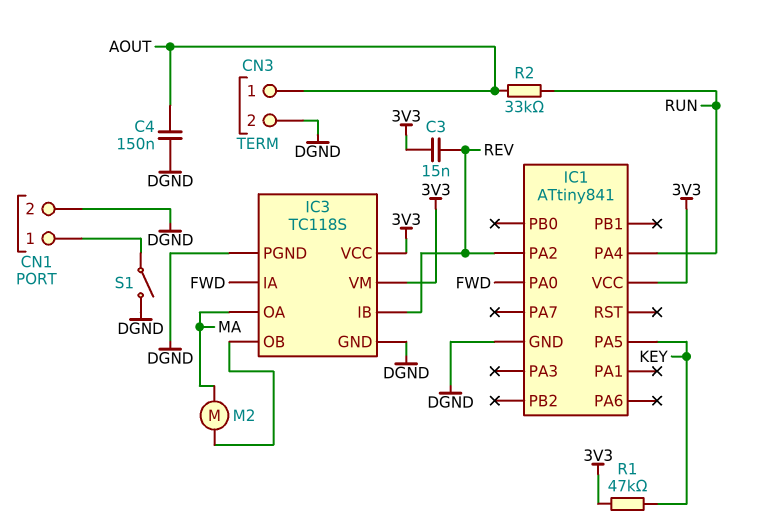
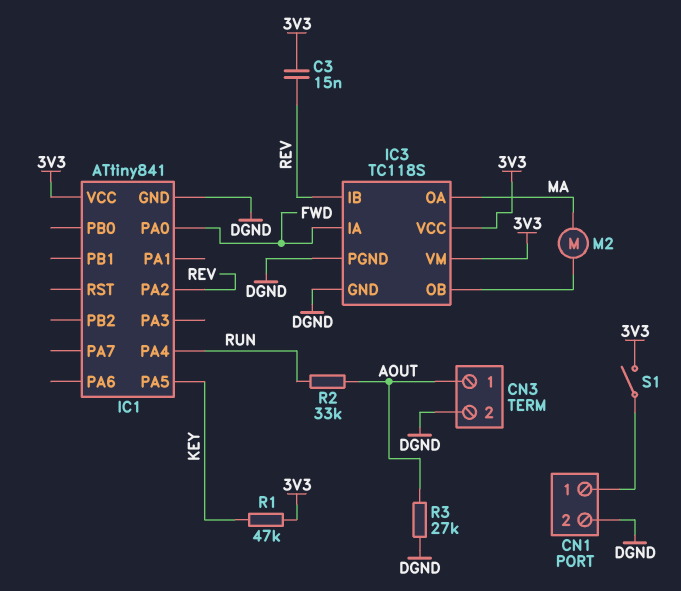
C4: 150nF (AOUT, DGND) -> none
R3: none -> 27k (AOUT, DGND)
S1: switch (CN1/1, DGND) -> switch (3V3, CN1/1)

